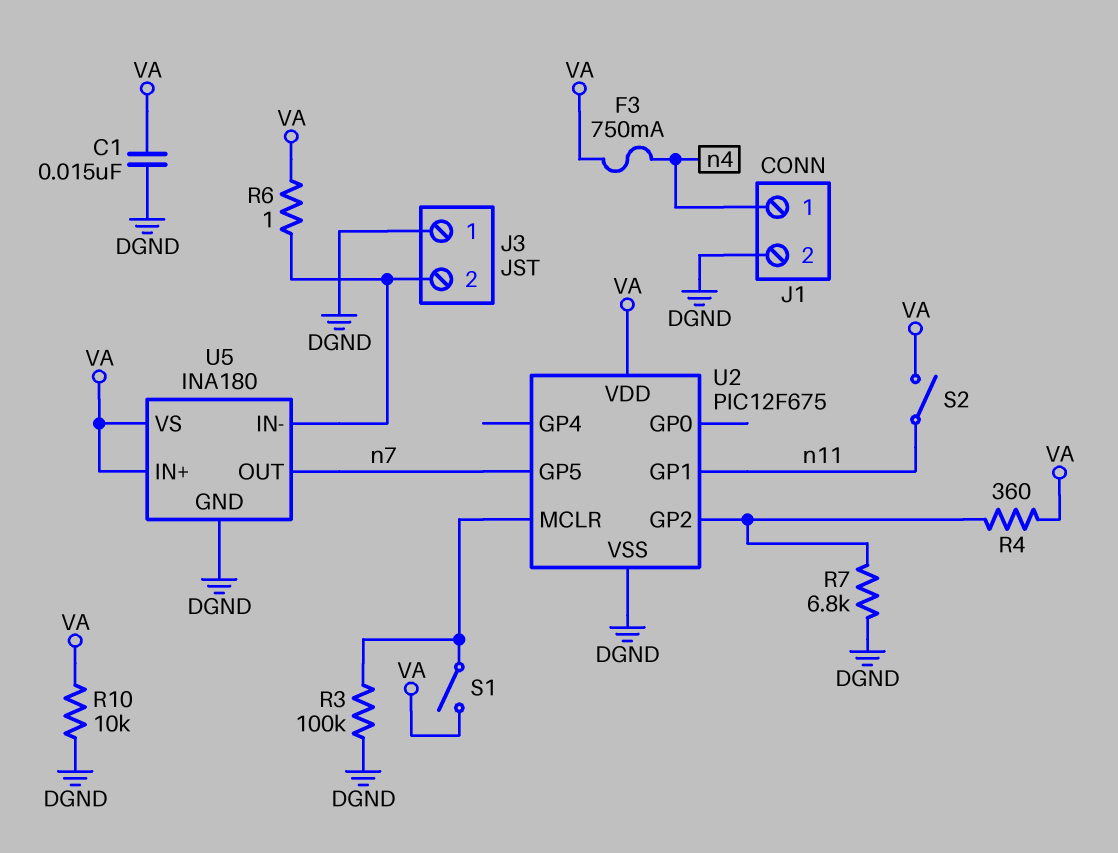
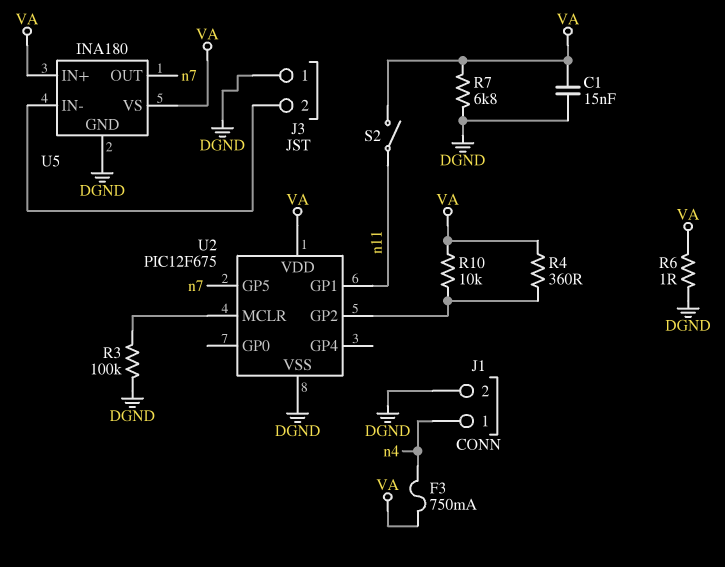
R6: 1 (J3/2, VA) -> 1 (DGND, VA)
R7: 6.8k (DGND, U2/GP2) -> 6.8k (DGND, VA)
R10: 10k (DGND, VA) -> 10k (U2/GP2, VA)
S1: switch (U2/MCLR, VA) -> none

